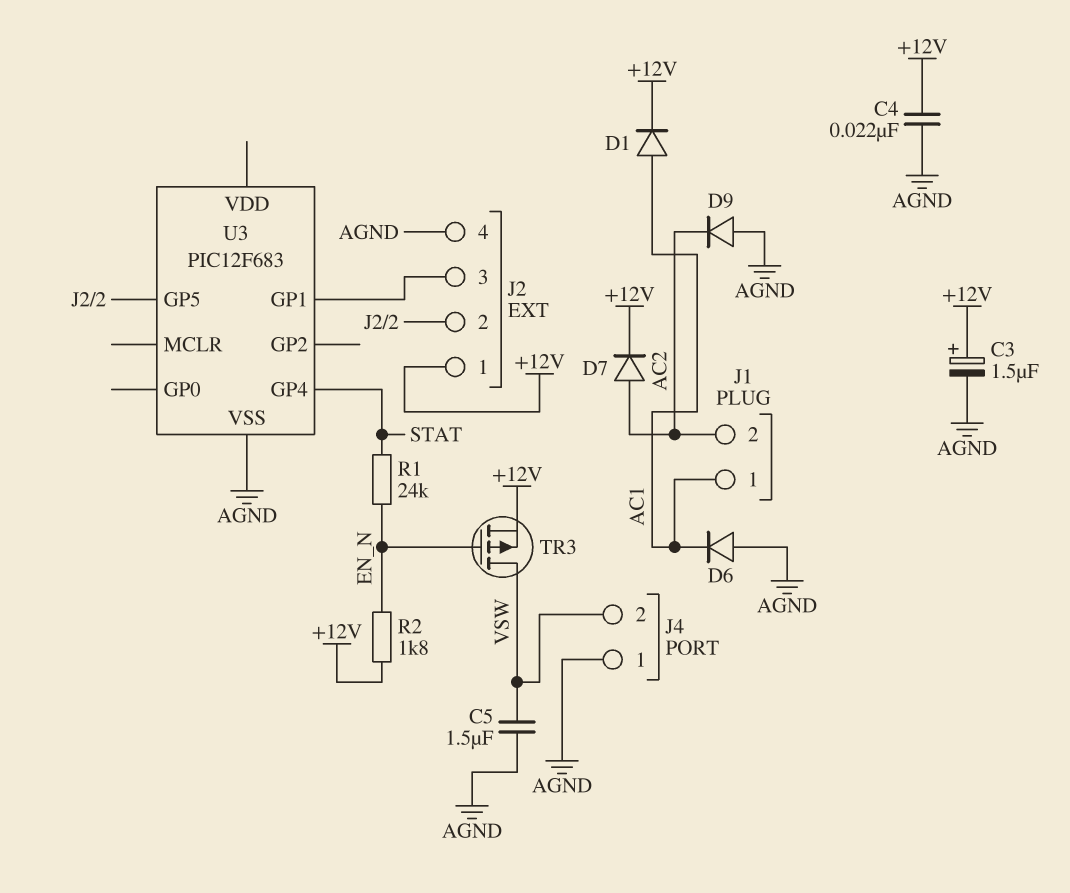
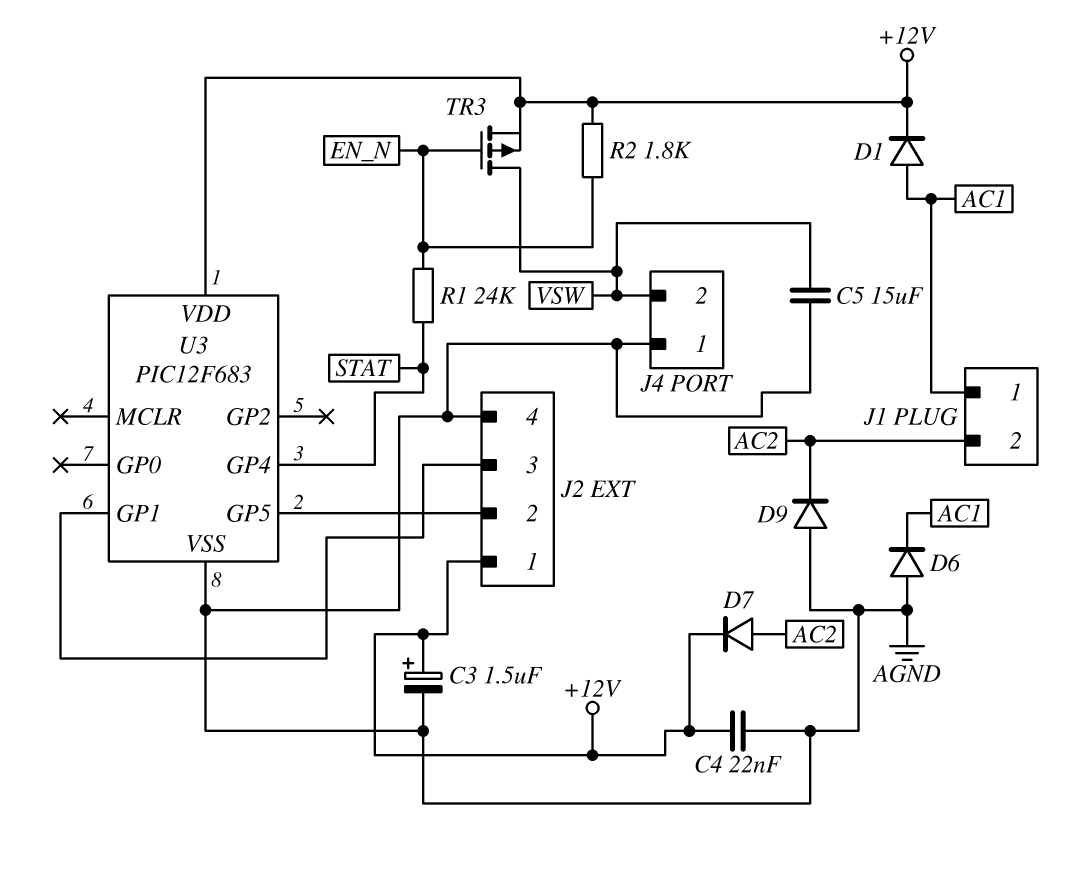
C5: 1.5uF (AGND, VSW) -> 15uF (AGND, VSW)
U3 pin VDD: none -> +12V

